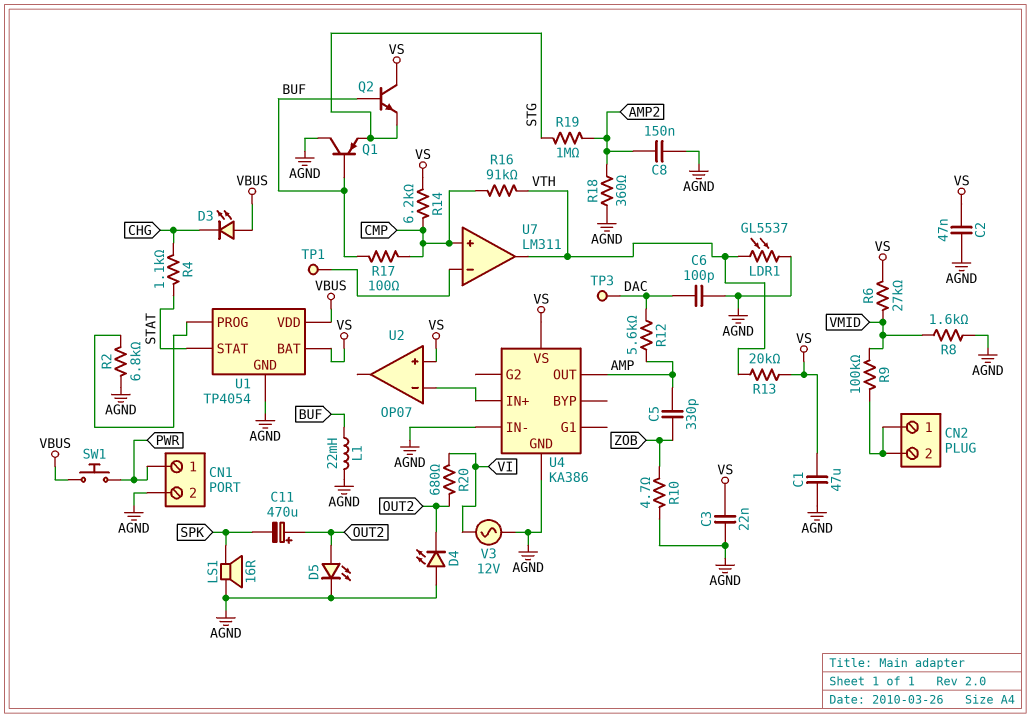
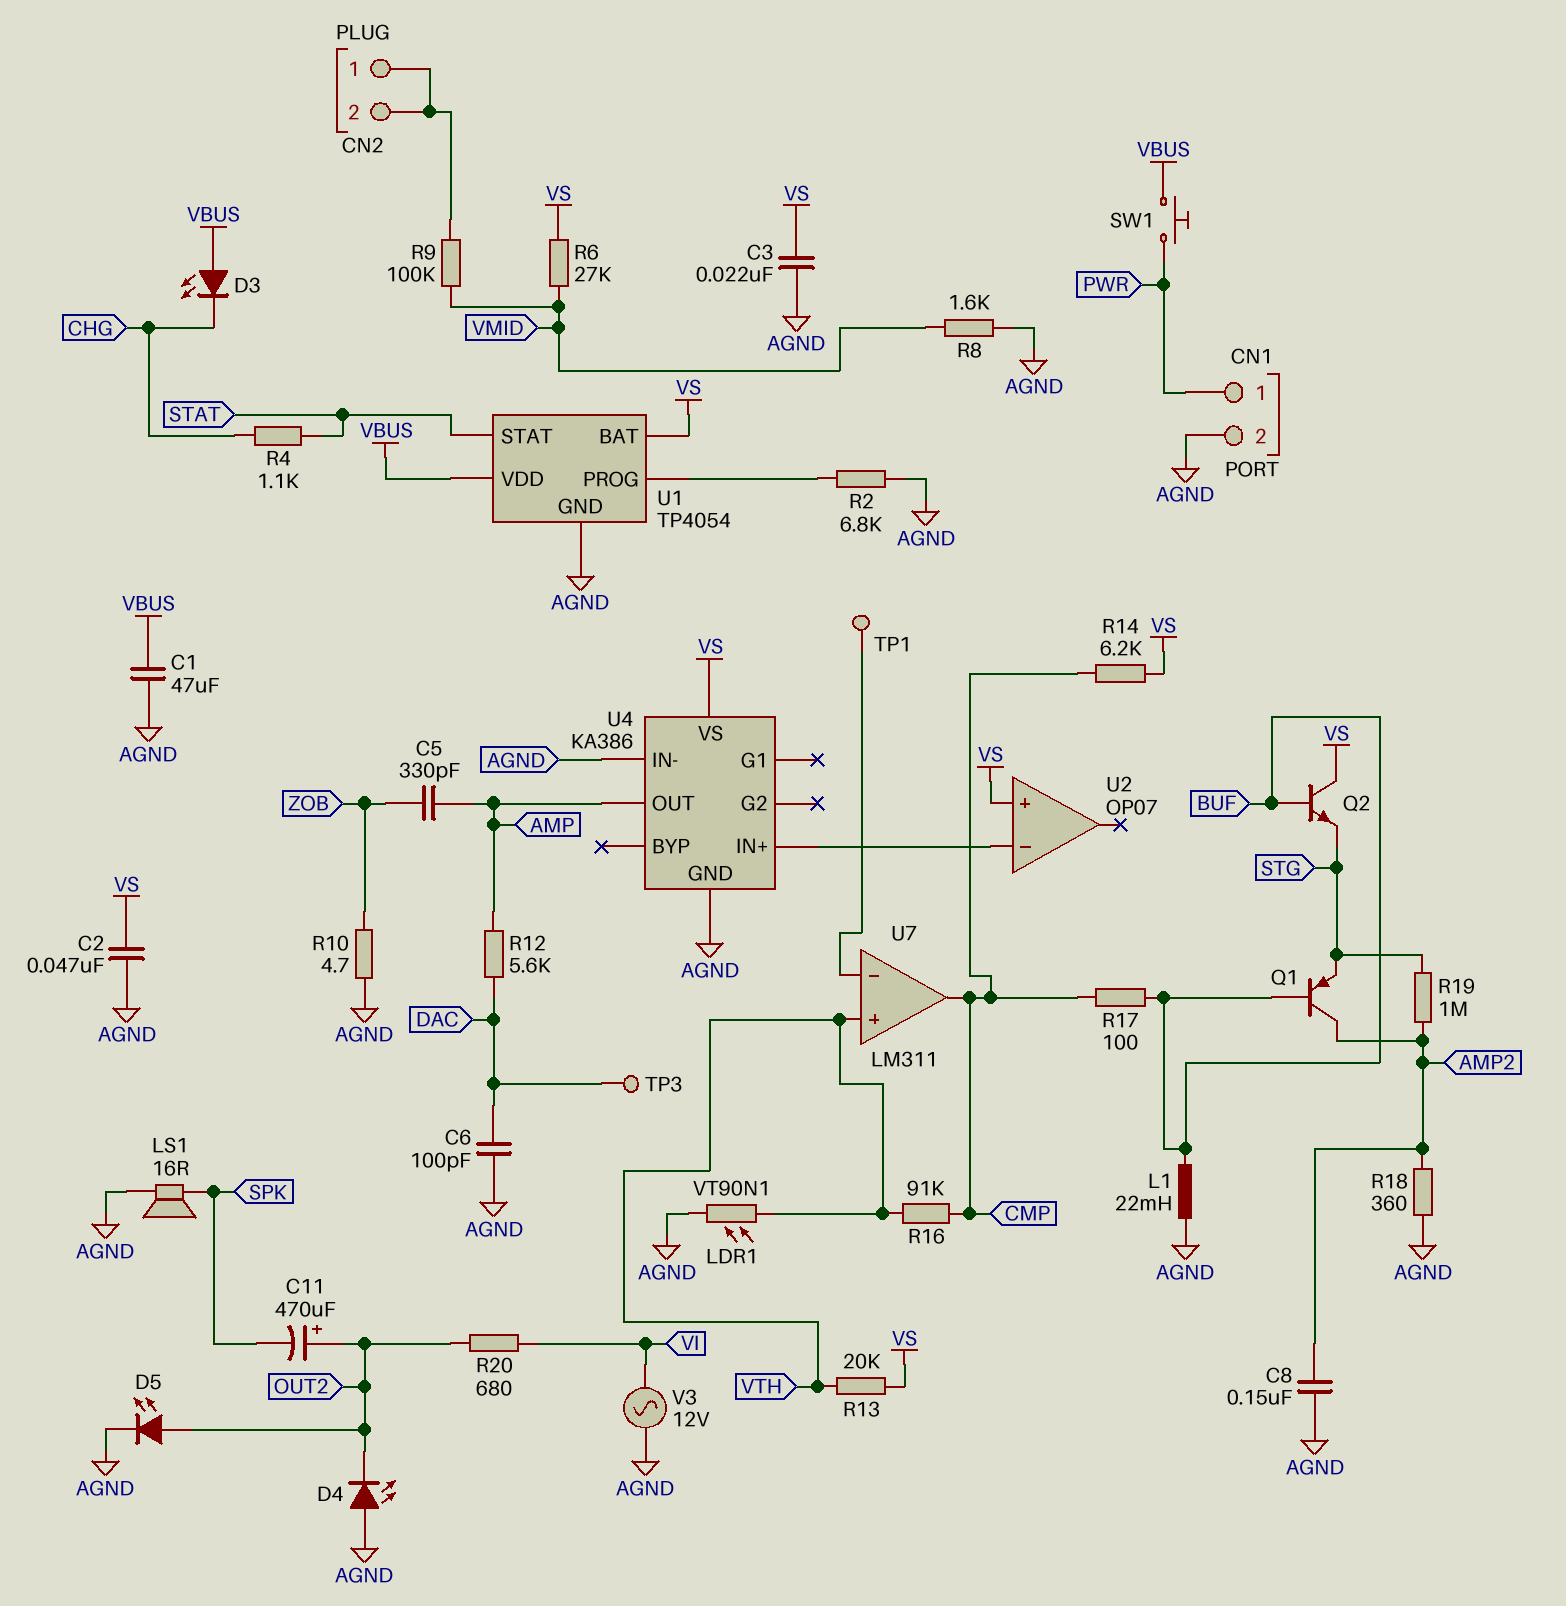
C1: 47uF (AGND, VS) -> 47uF (AGND, VBUS)
LDR1: GL5537 (AGND, VTH) -> VT90N1 (AGND, VTH)
Q1: PNP (B BUF, C AGND, E STG) -> PNP (B BUF, C AMP2, E STG)
U7 pin in+: CMP -> VTH
U7 pin out: VTH -> CMP

